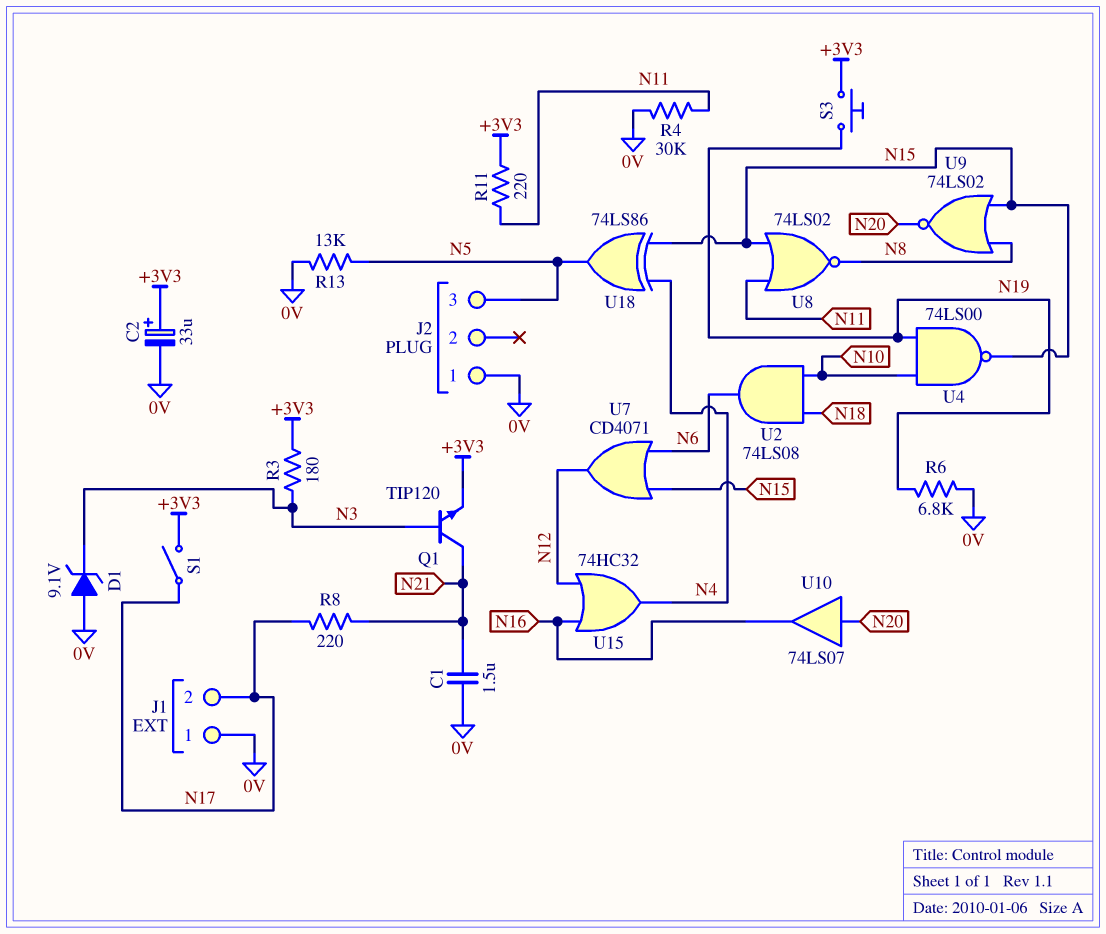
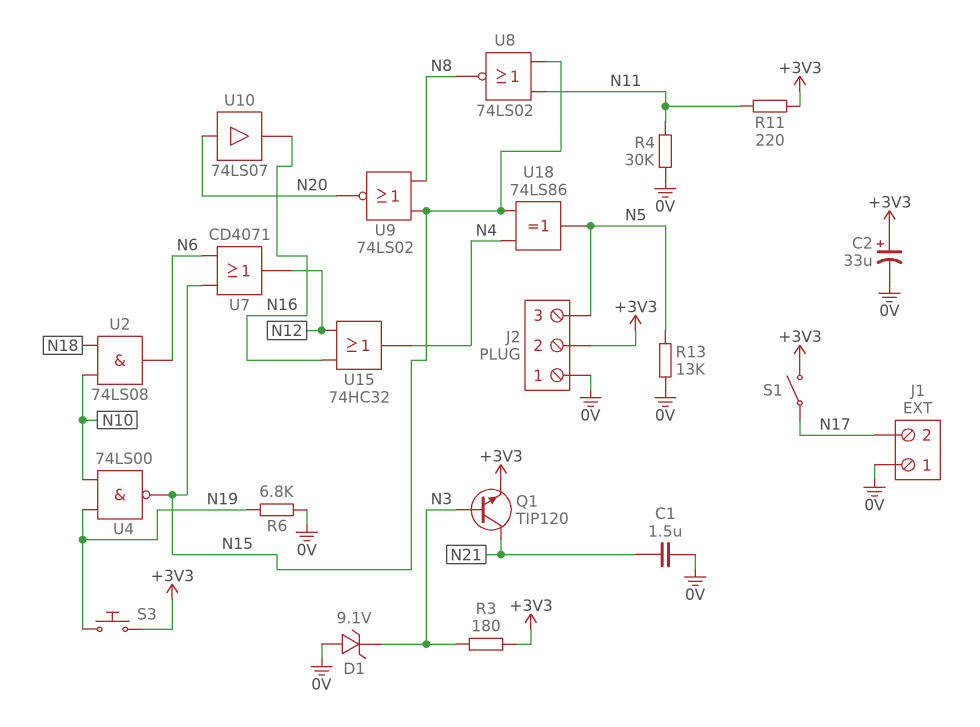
J2 pin 2: none -> +3V3
R8: 220 (N17, N21) -> none

